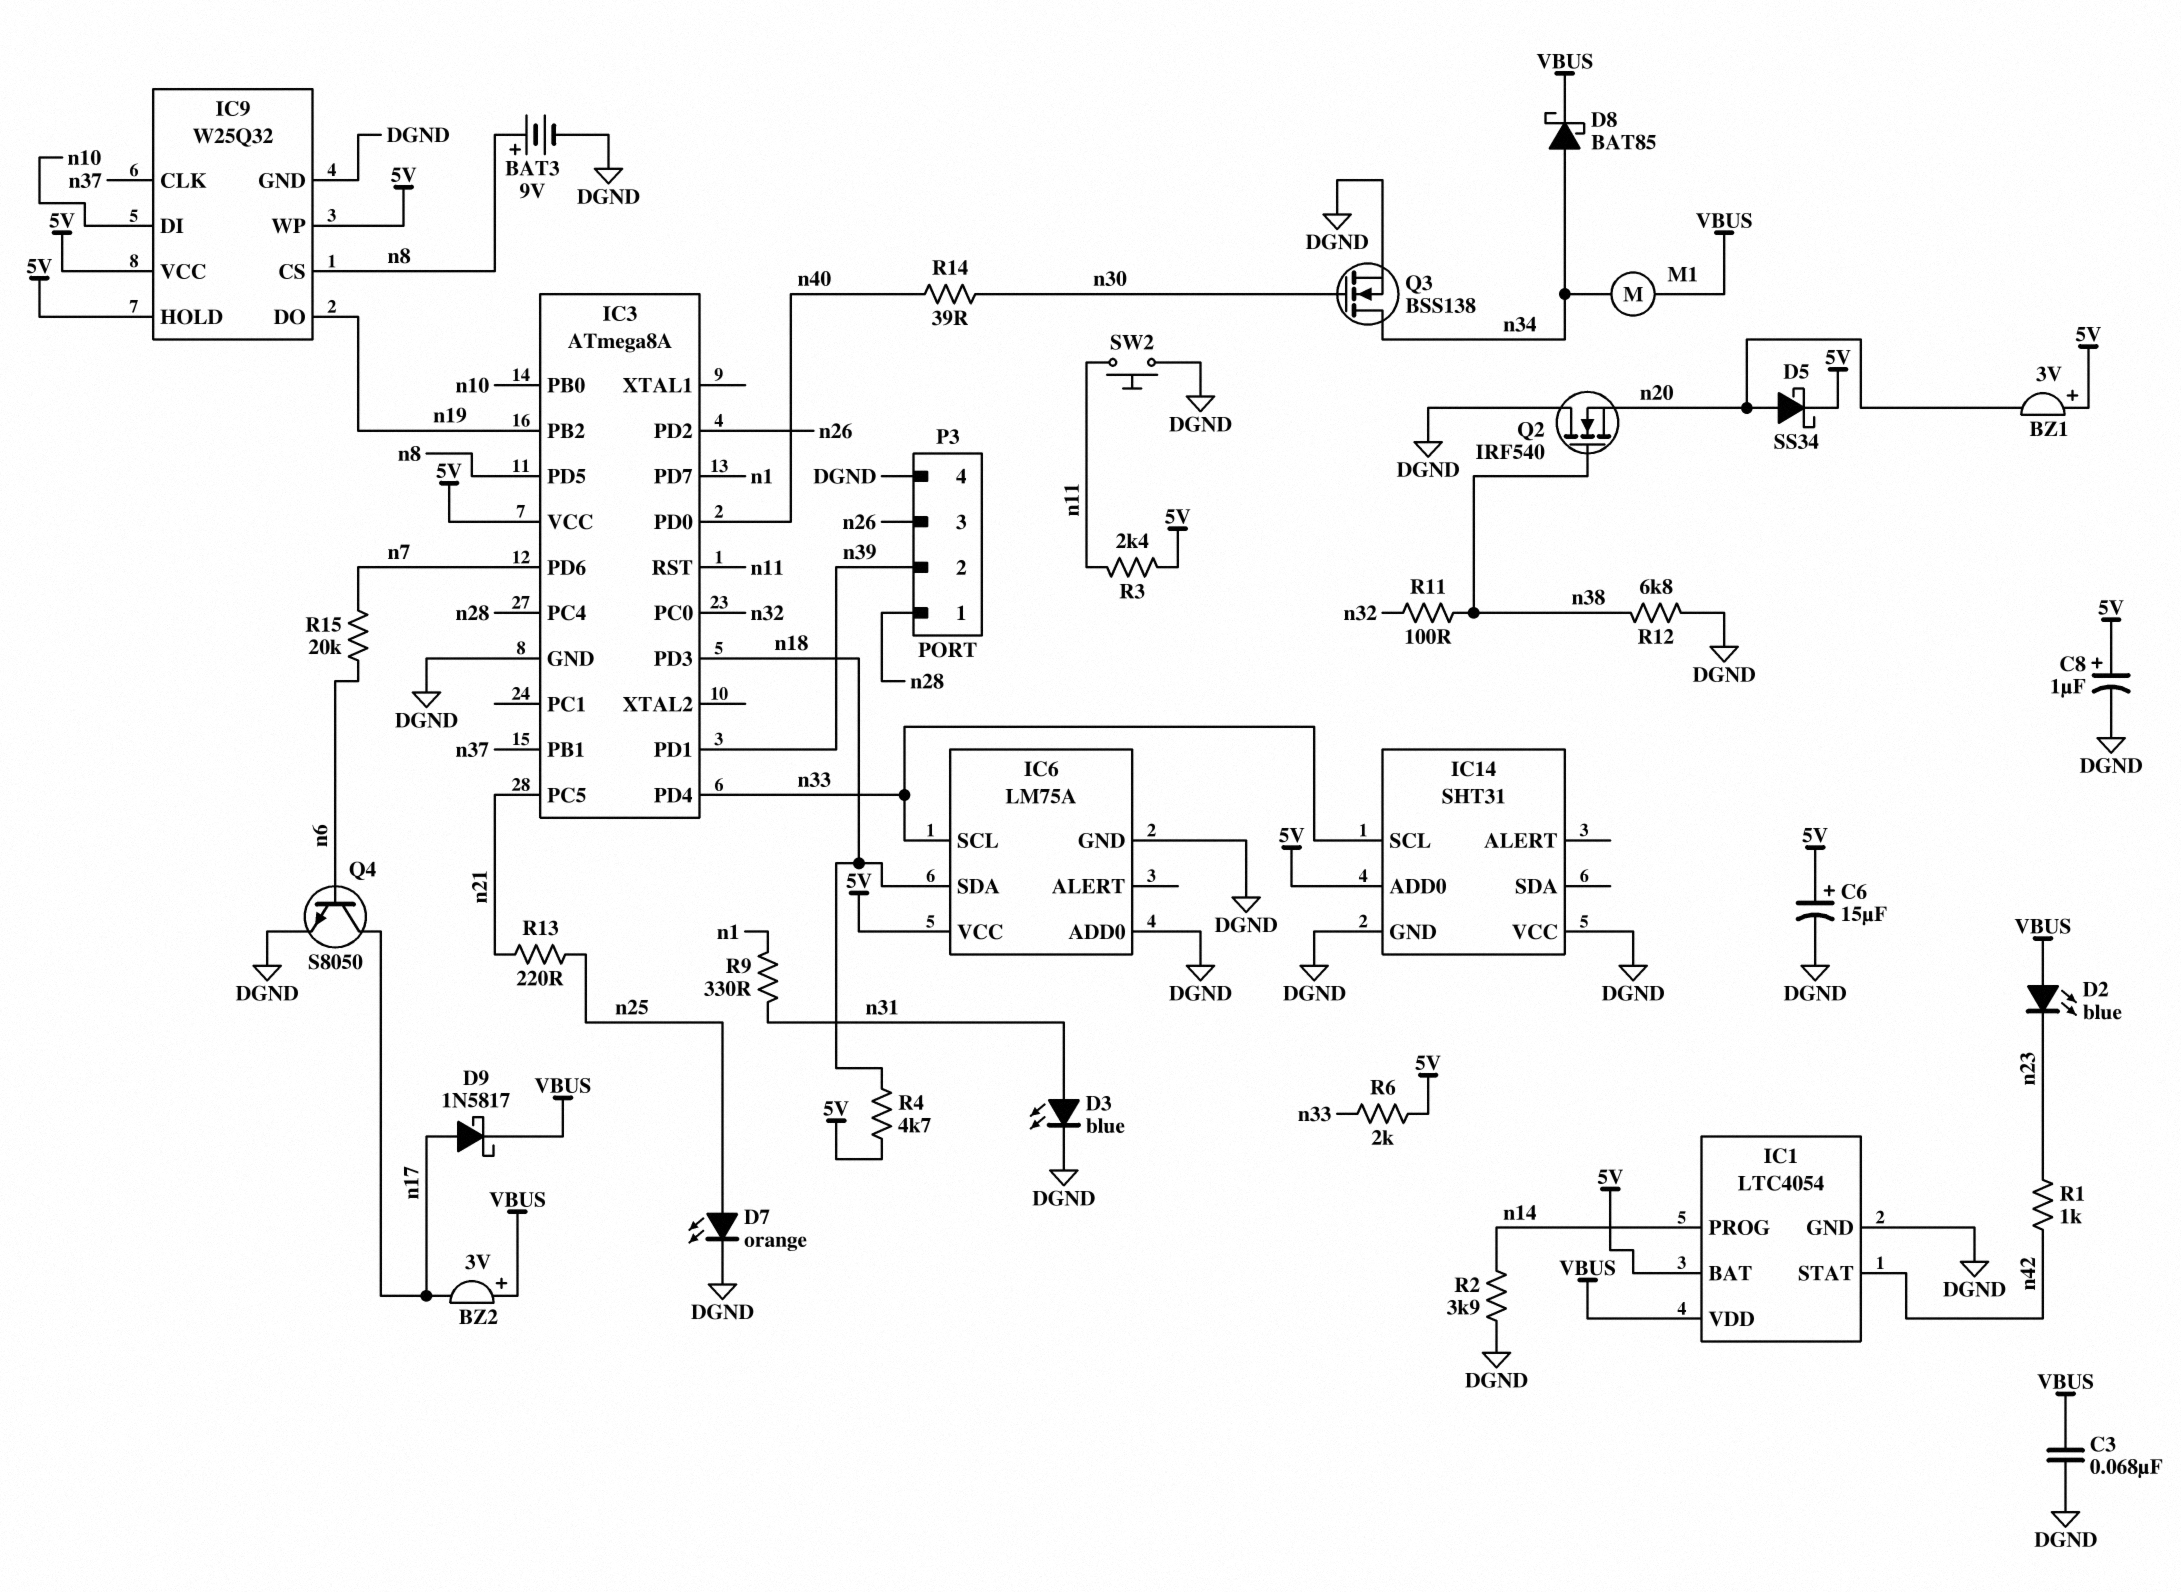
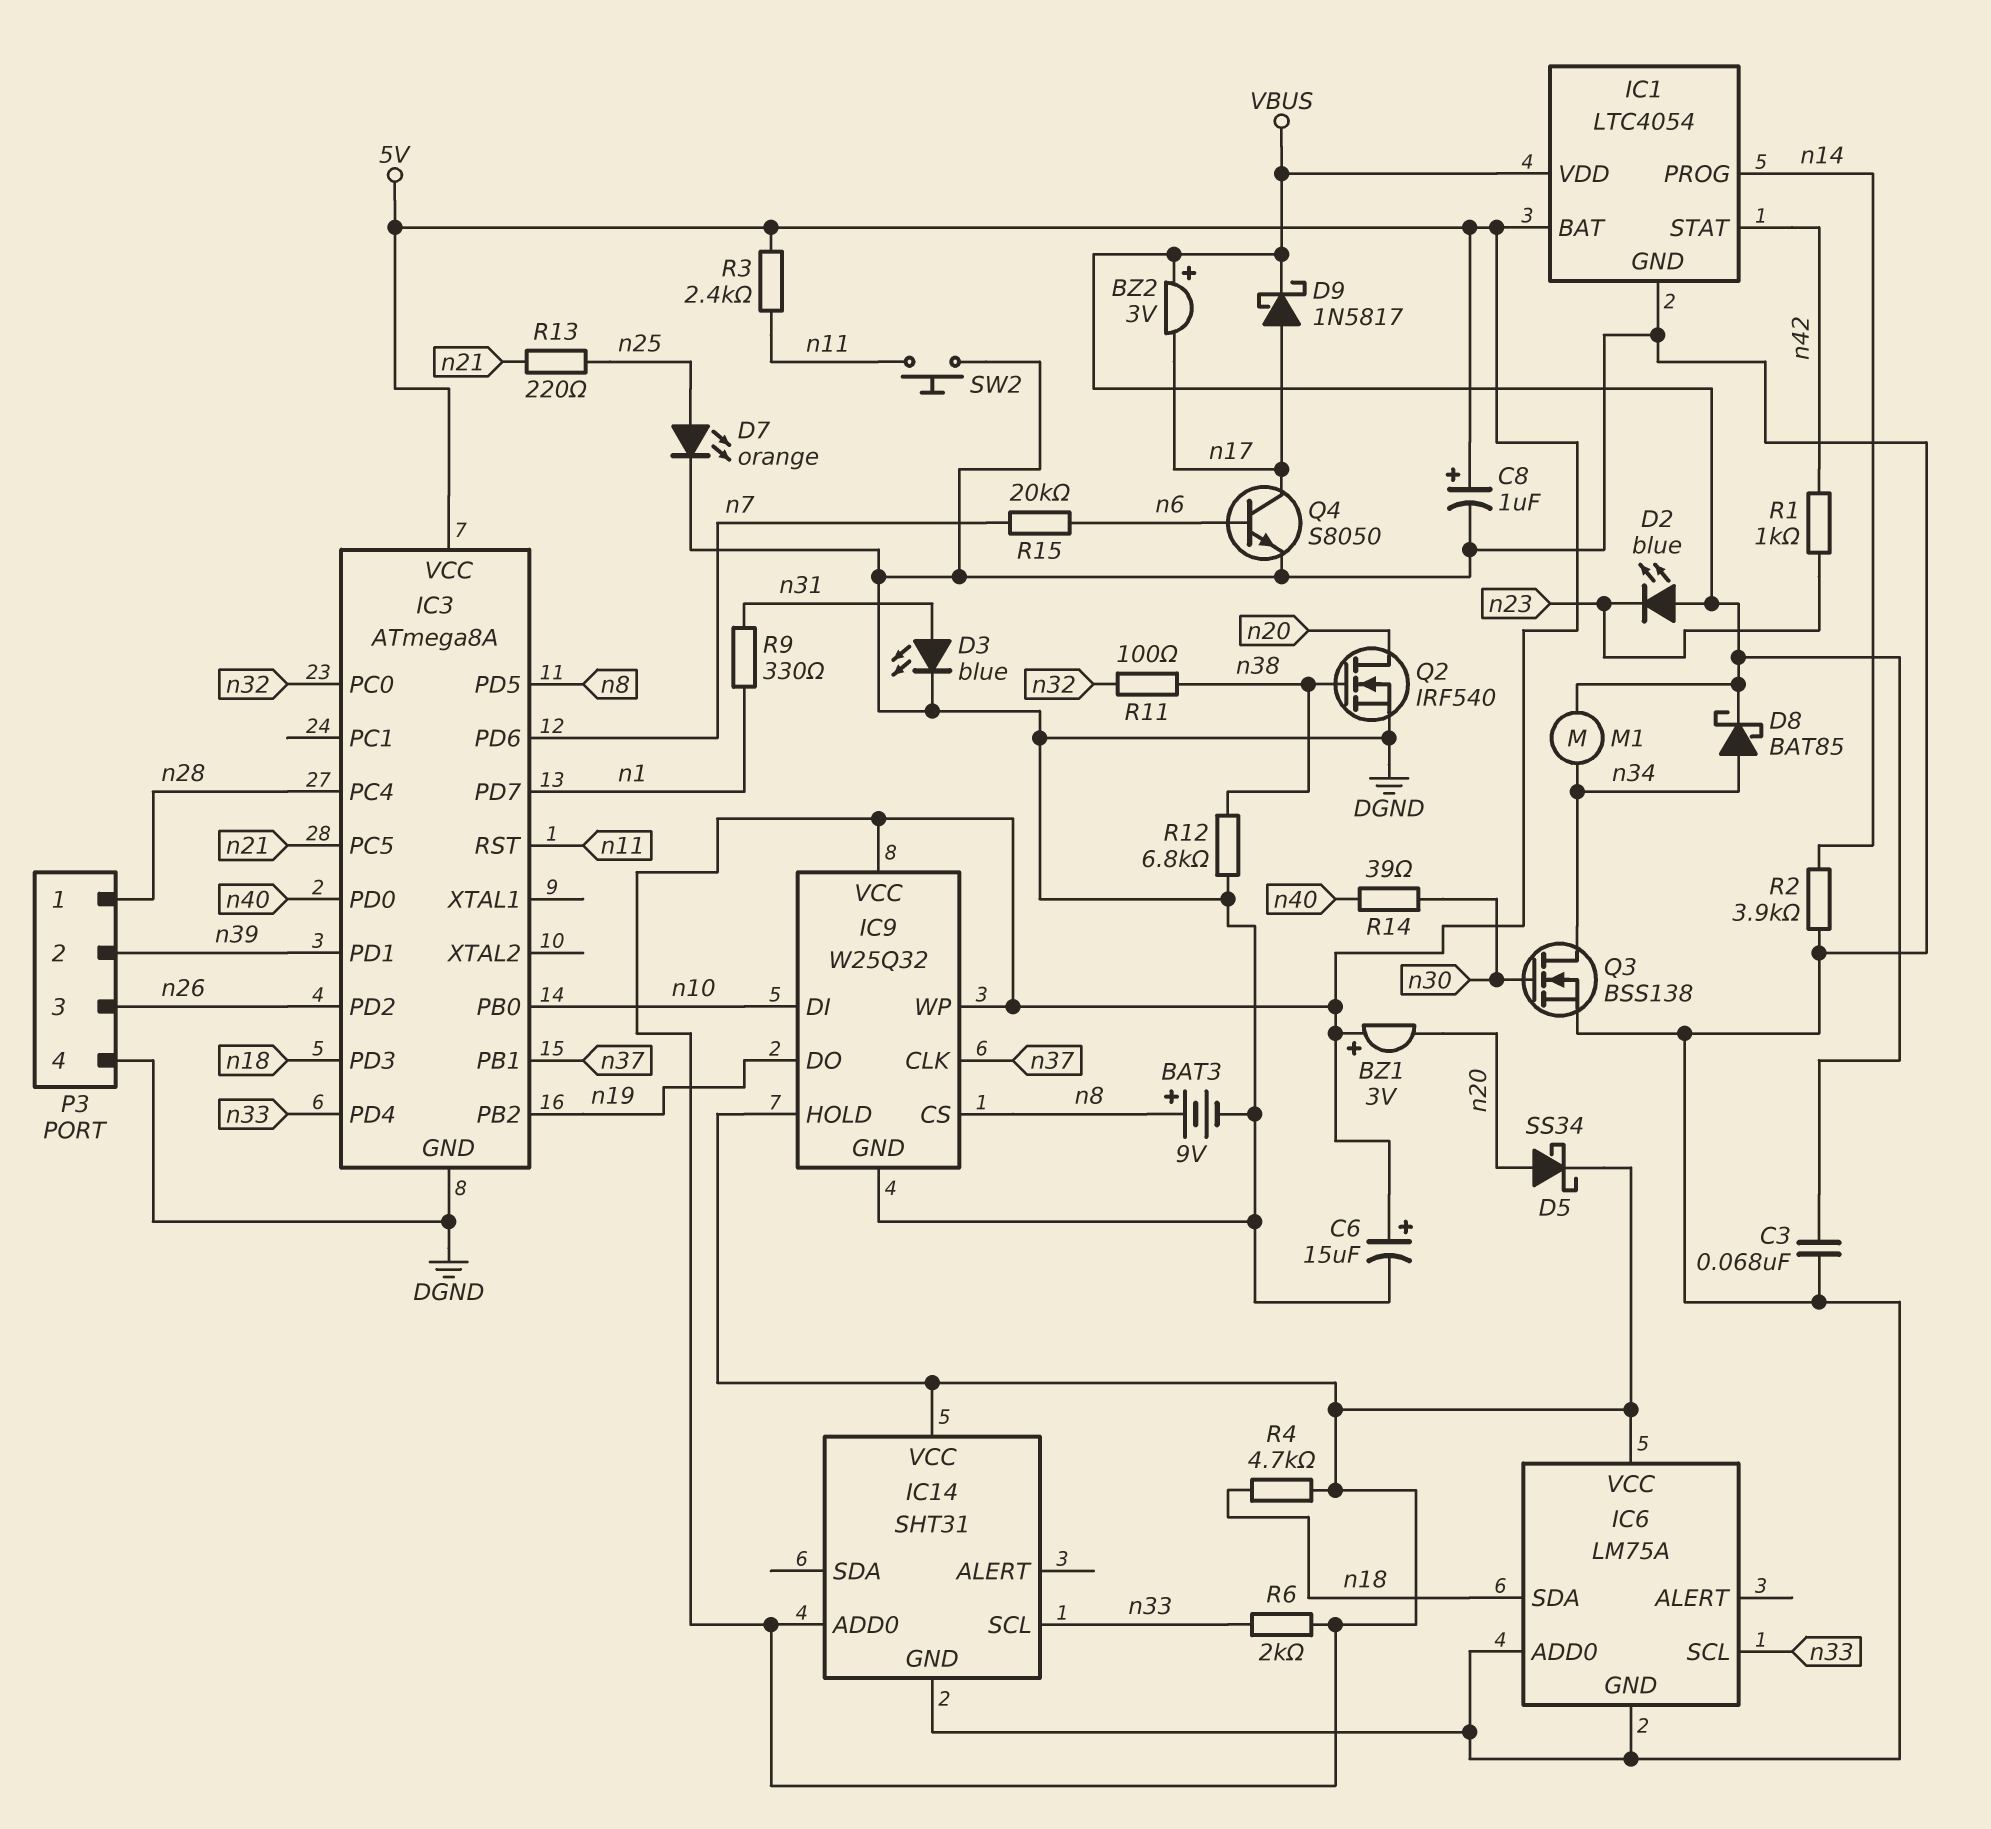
IC14 pin VCC: DGND -> 5V
Q2: NMOS IRF540 (G n38, D DGND, S n20) -> NMOS IRF540 (G n38, D n20, S DGND)

